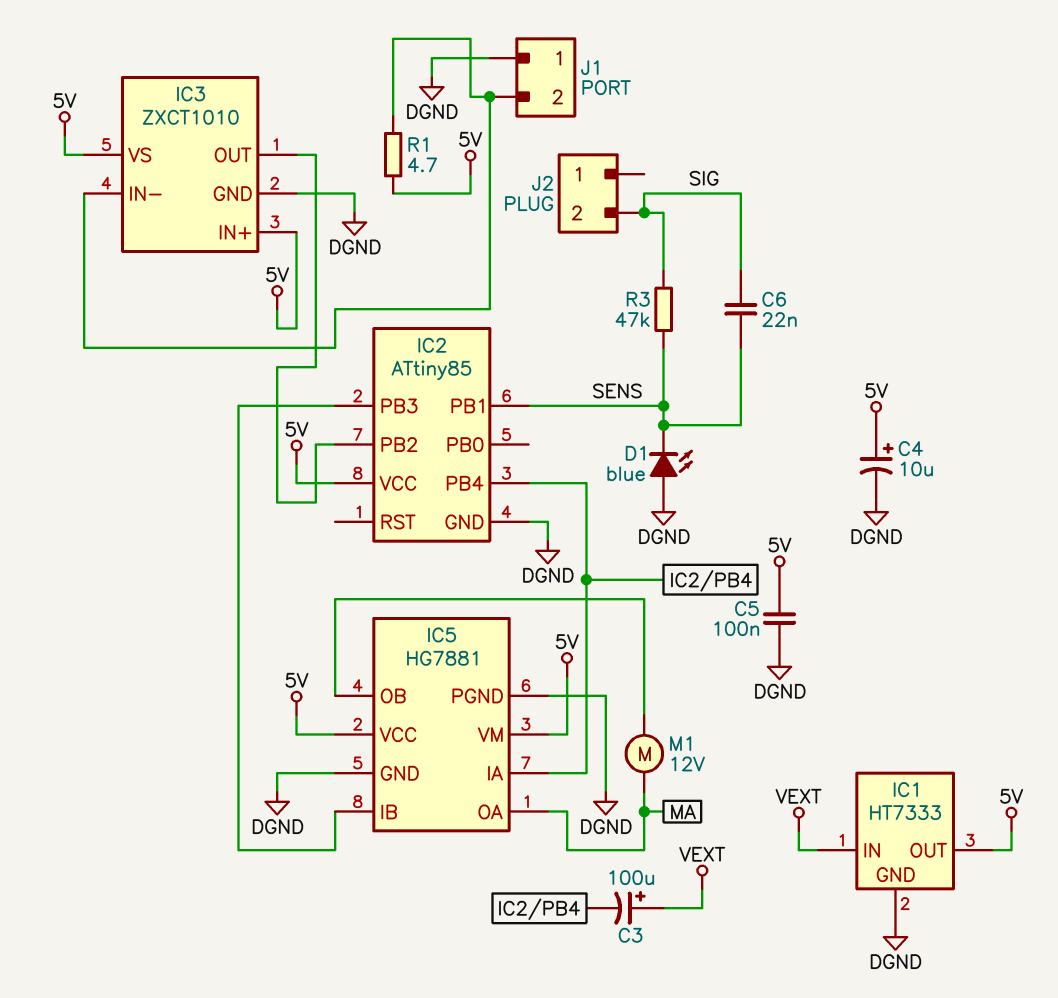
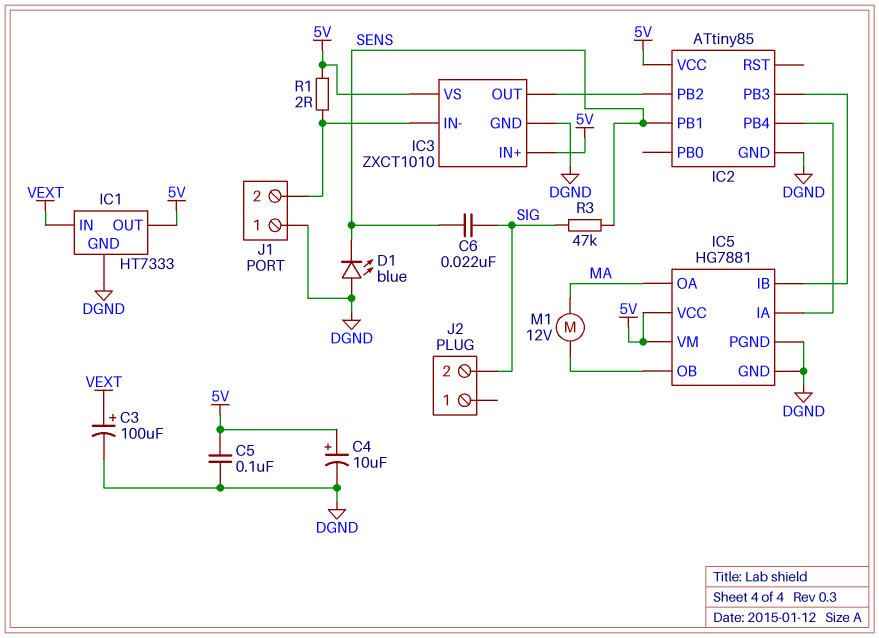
C3: 100uF (plus VEXT, minus IC2/PB4) -> 100uF (plus VEXT, minus DGND)
R1: 4.7 (5V, IC3/IN-) -> 2 (5V, IC3/IN-)

